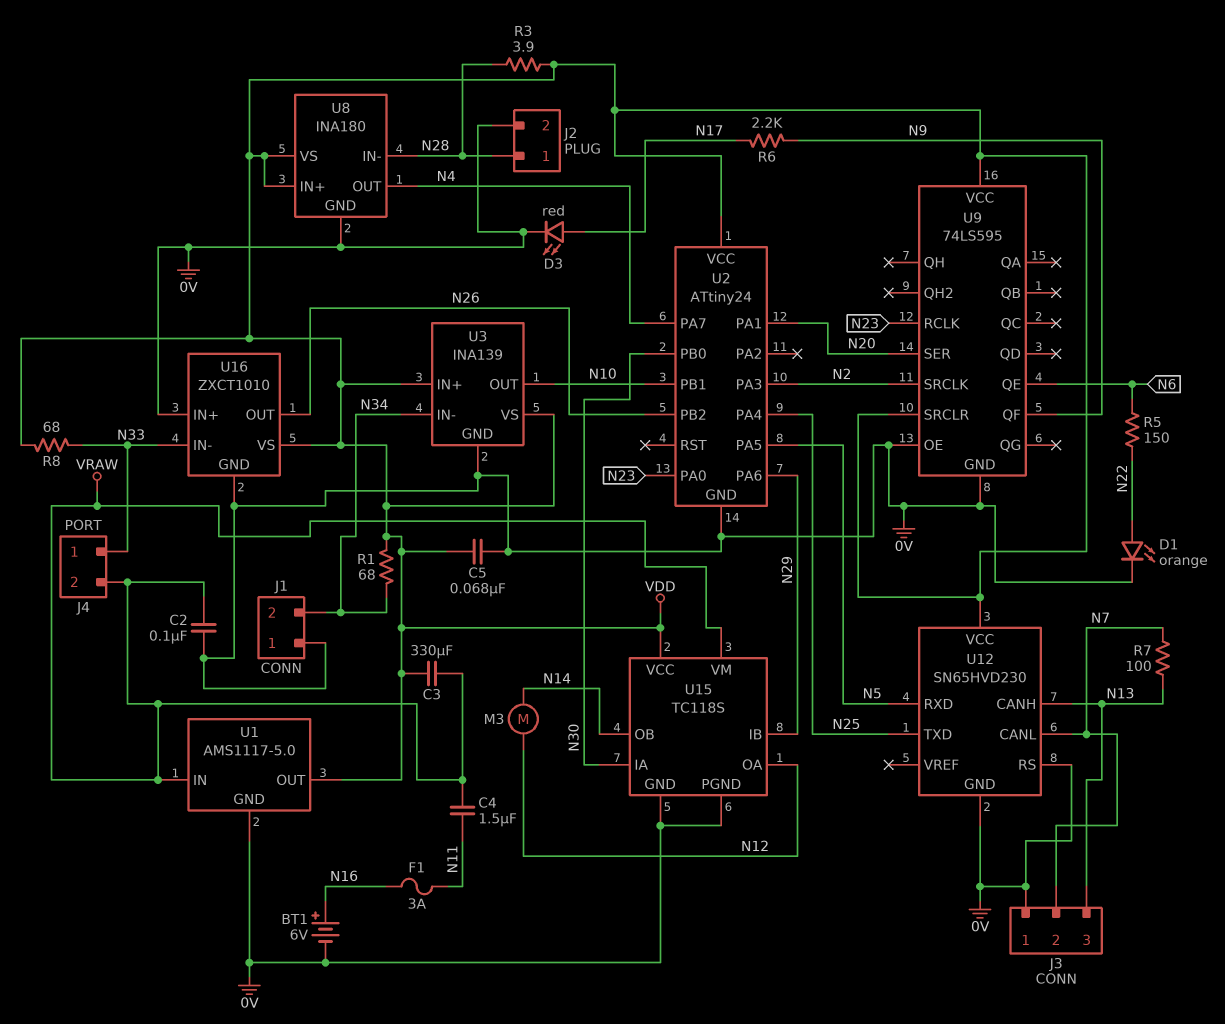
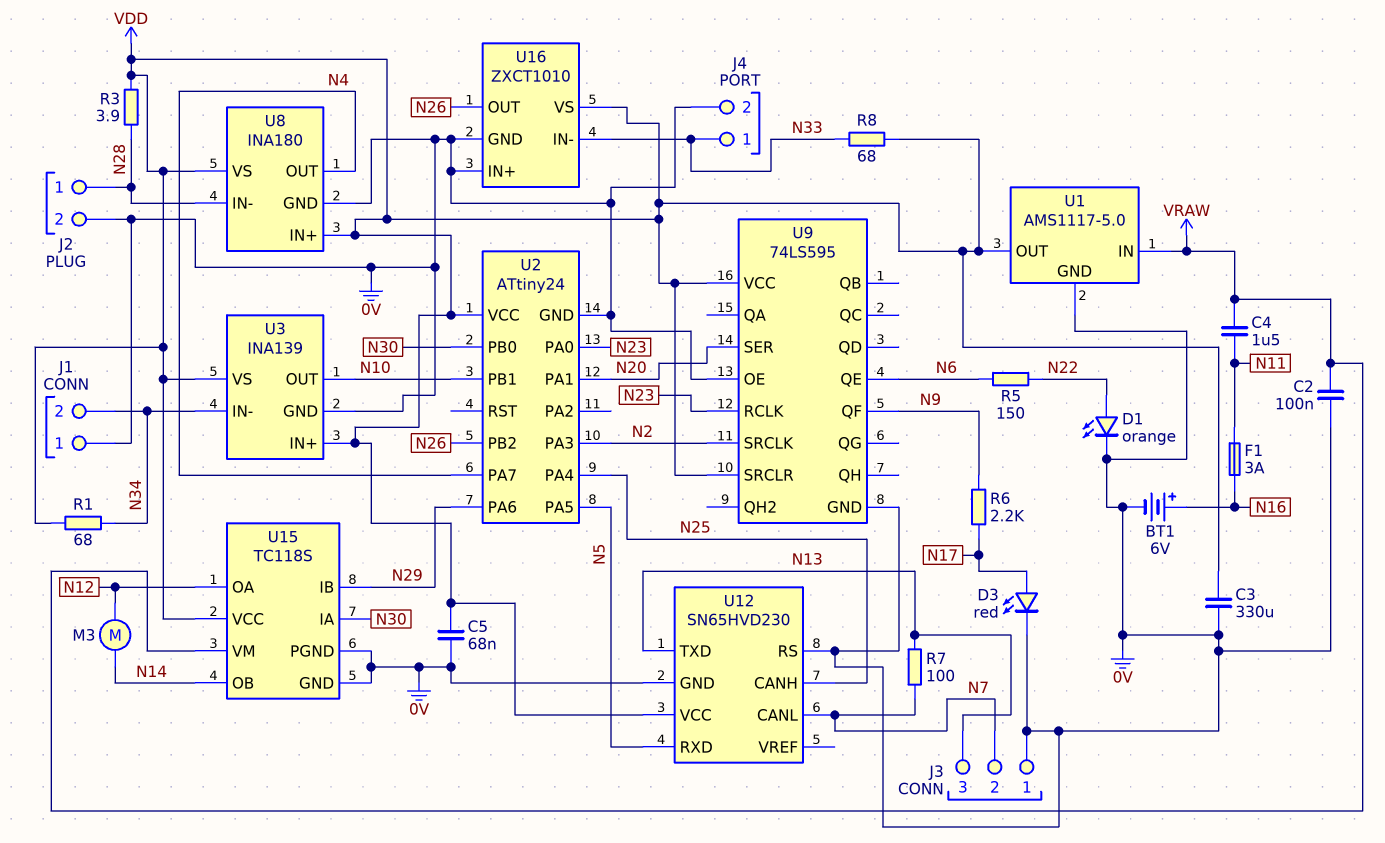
C3: 330uF (VDD, VRAW) -> 330uF (0V, VDD)
J4 pin 2: VRAW -> 0V
U12 pin CANH: N13 -> N25
U12 pin TXD: N25 -> N13

